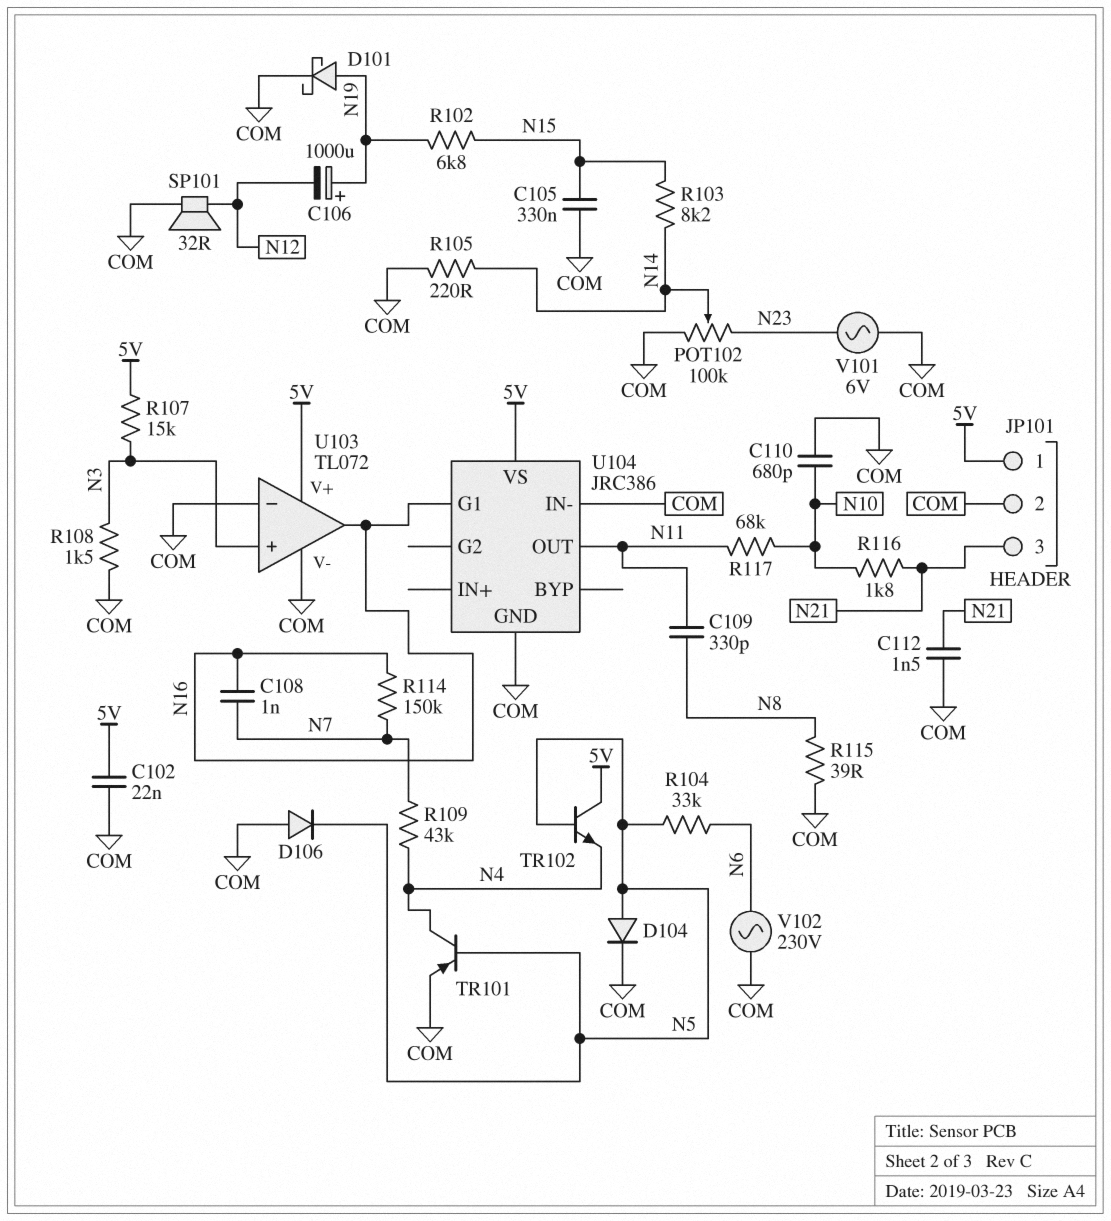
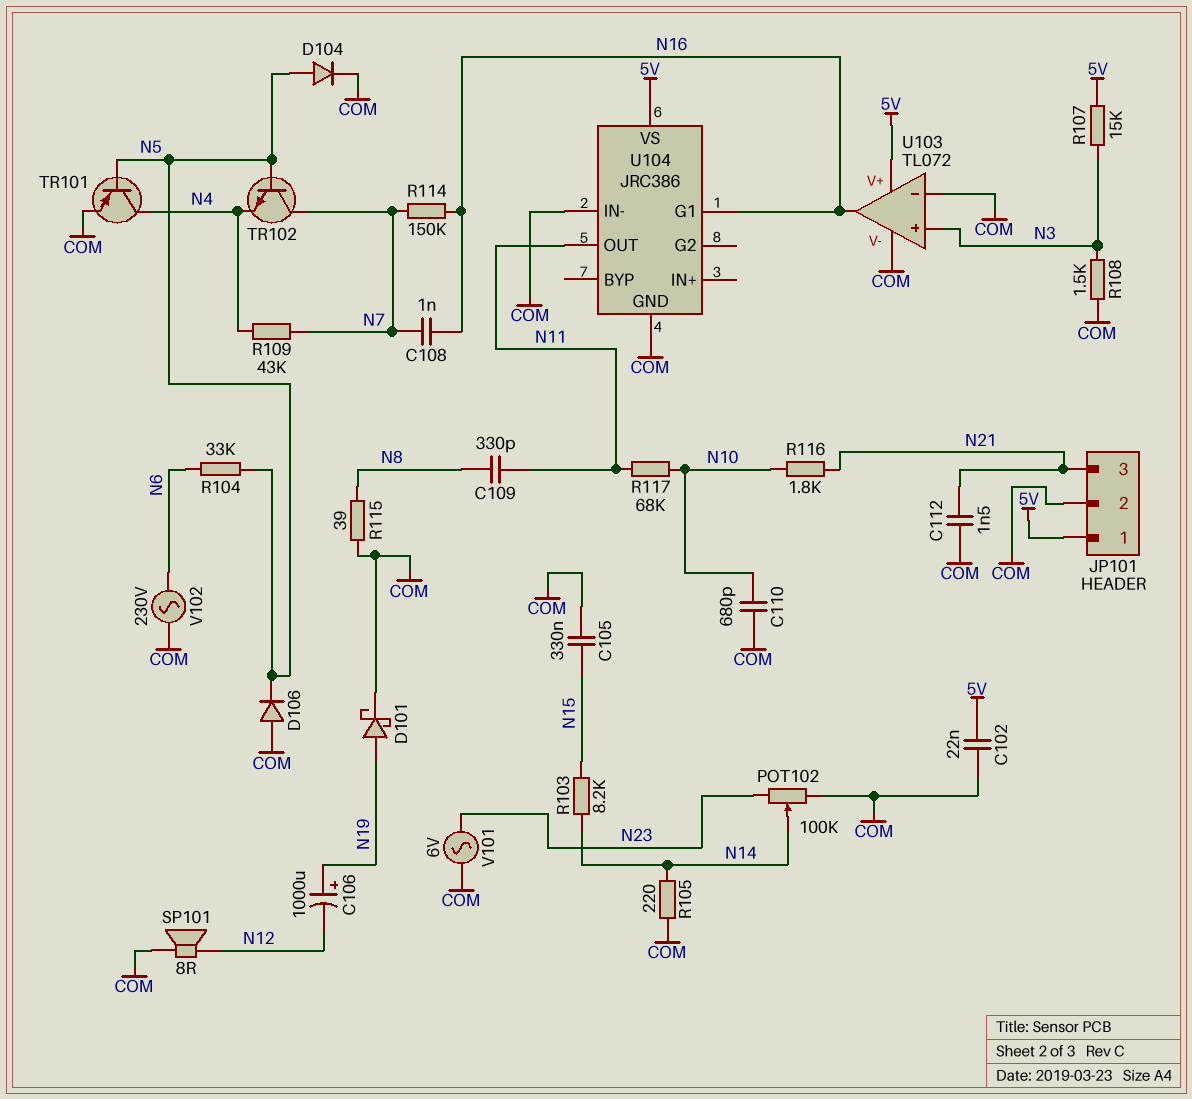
R102: 6.8k (N15, N19) -> none
SP101: speaker 32R (COM, N12) -> speaker 8R (COM, N12)
TR102: NPN (B N5, C 5V, E N4) -> NPN (B N5, C N7, E N4)

